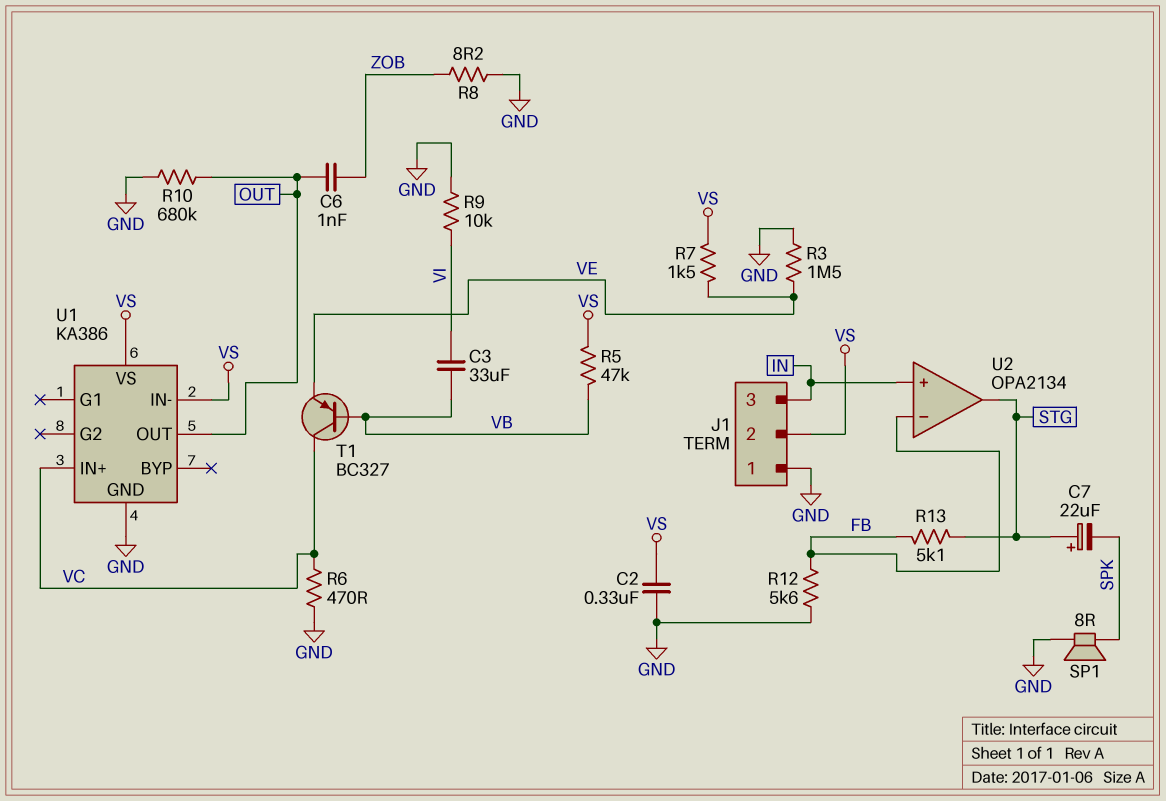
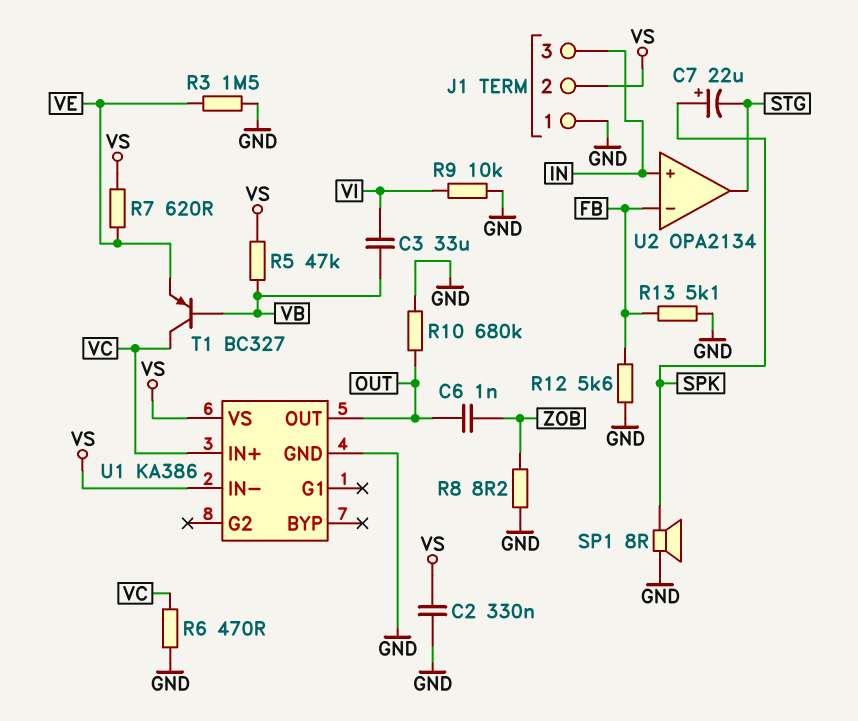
C7: 22uF (plus STG, minus SPK) -> 22uF (plus SPK, minus STG)
R7: 1.5k (VE, VS) -> 620 (VE, VS)
R13: 5.1k (FB, STG) -> 5.1k (FB, GND)

